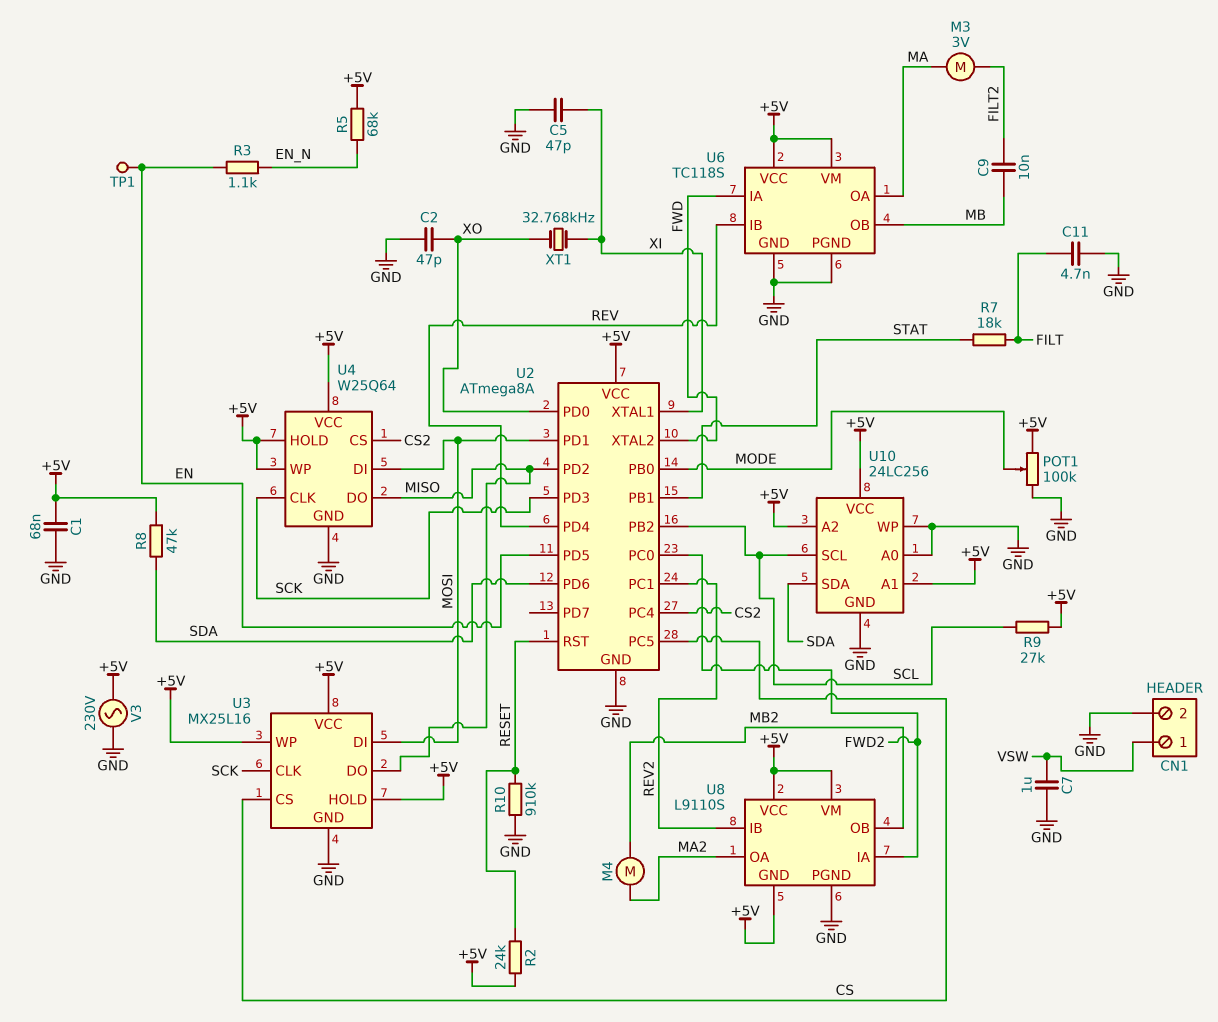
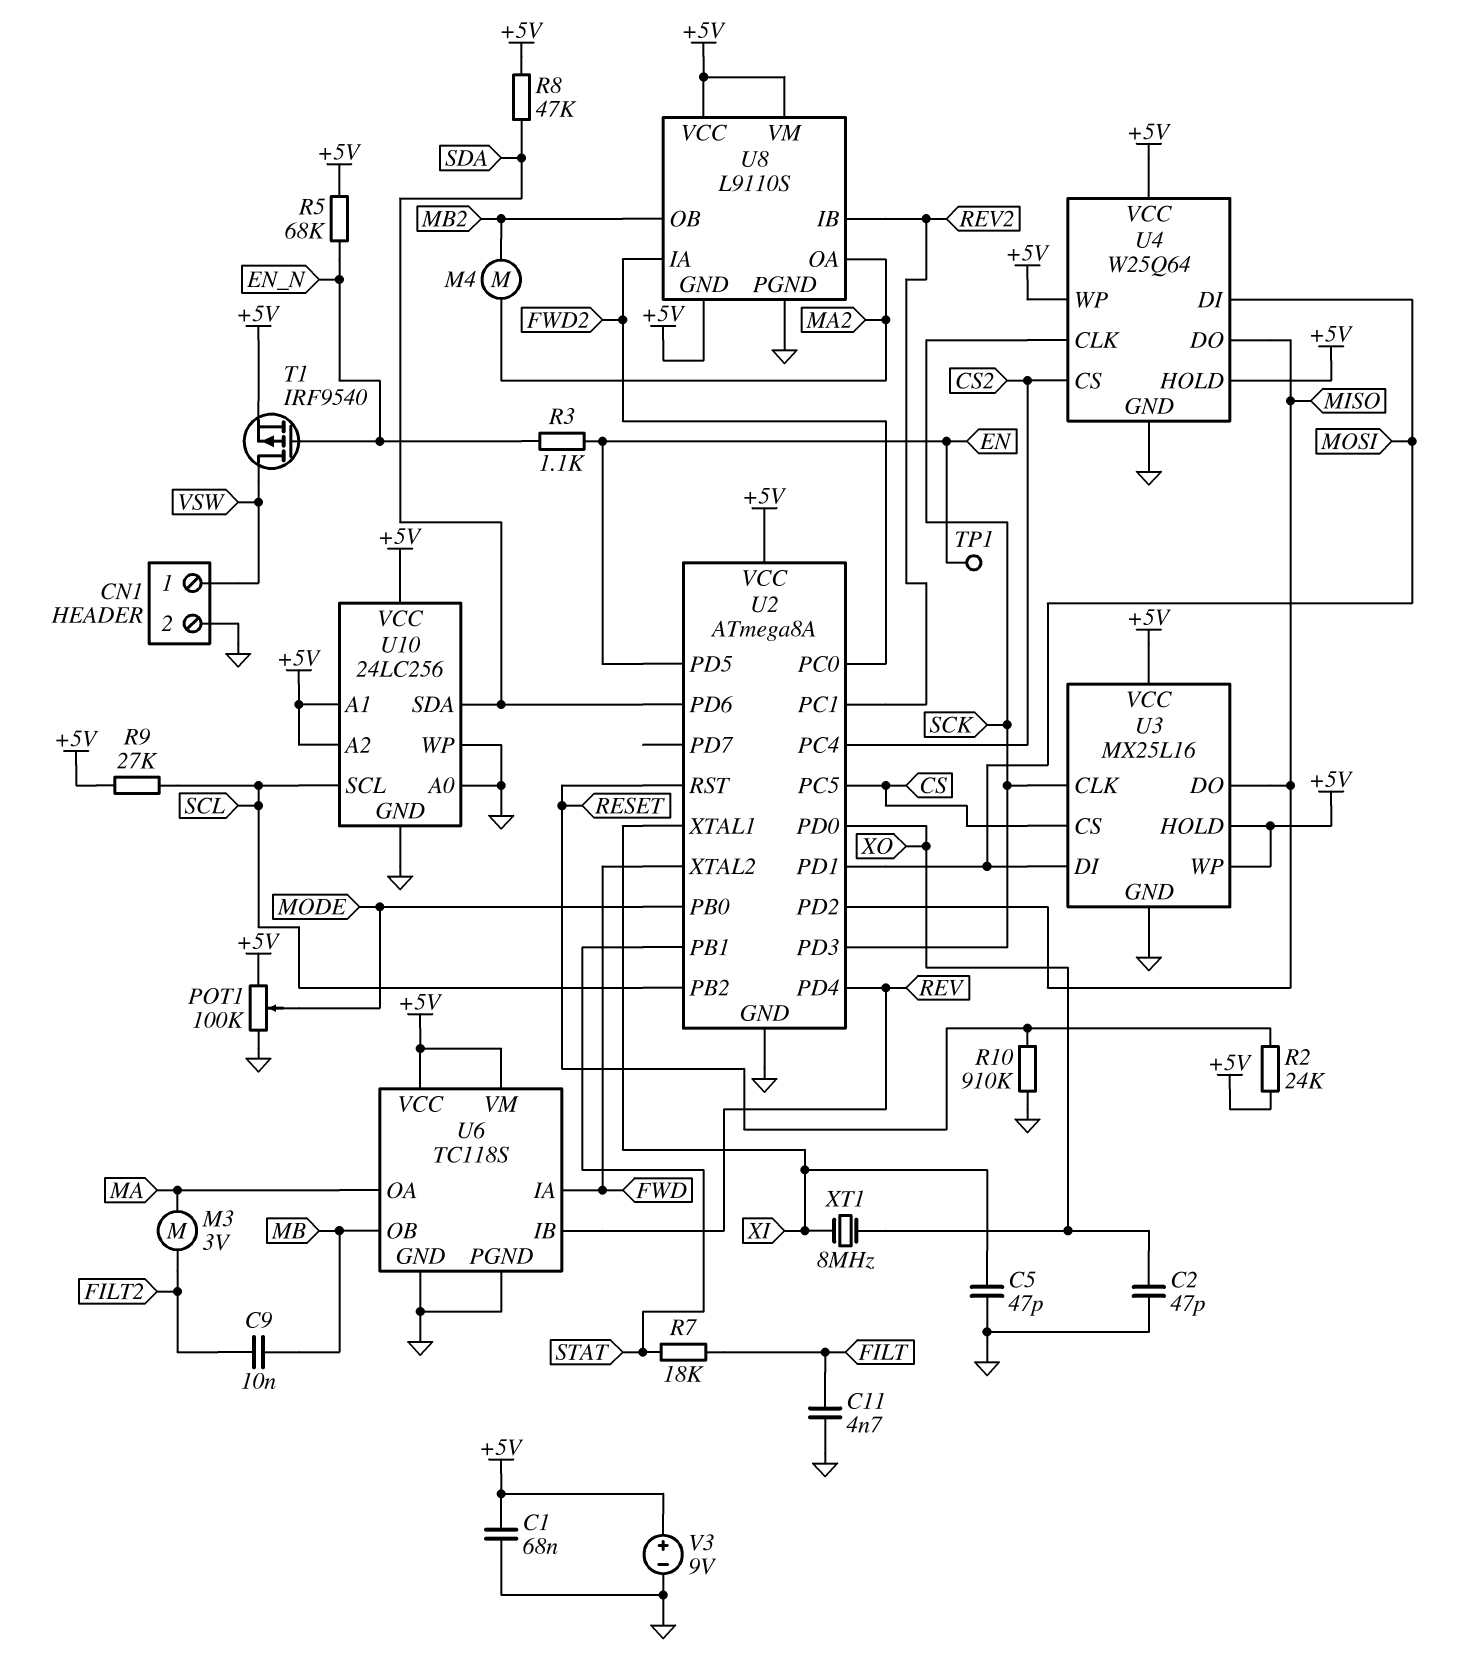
C7: 1uF (GND, VSW) -> none
T1: none -> PMOS IRF9540 (G EN_N, D VSW, S +5V)
V3: AC 230V (+5V, GND) -> 9V (plus +5V, minus GND)
XT1: 32.768kHz (XI, XO) -> 8MHz (XI, XO)

